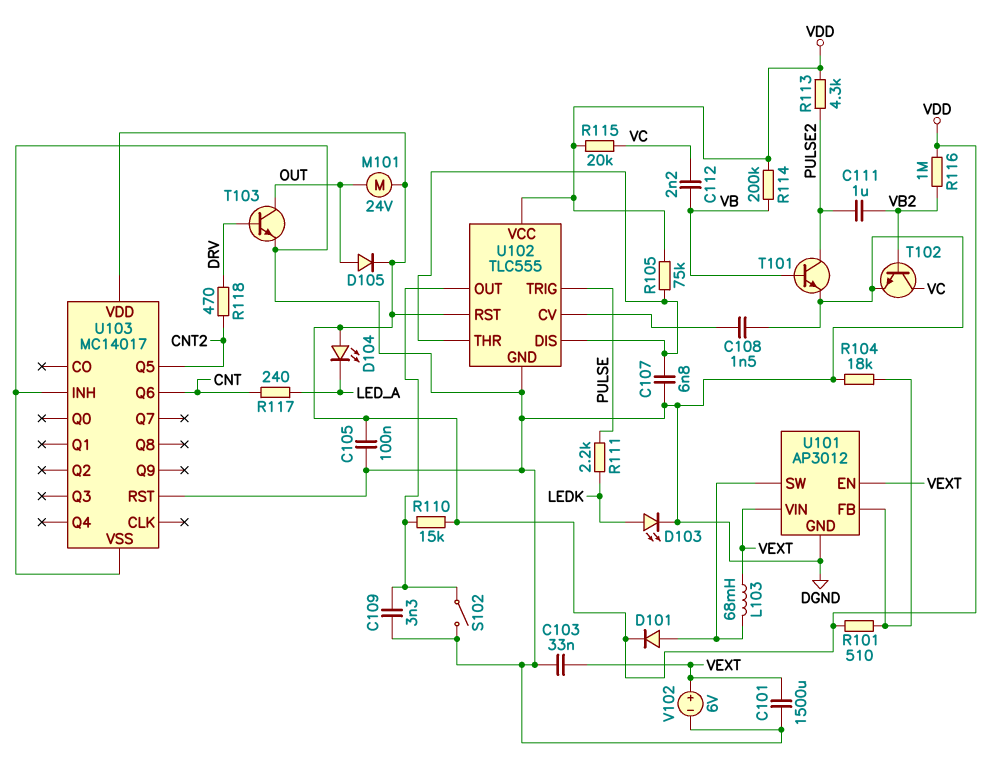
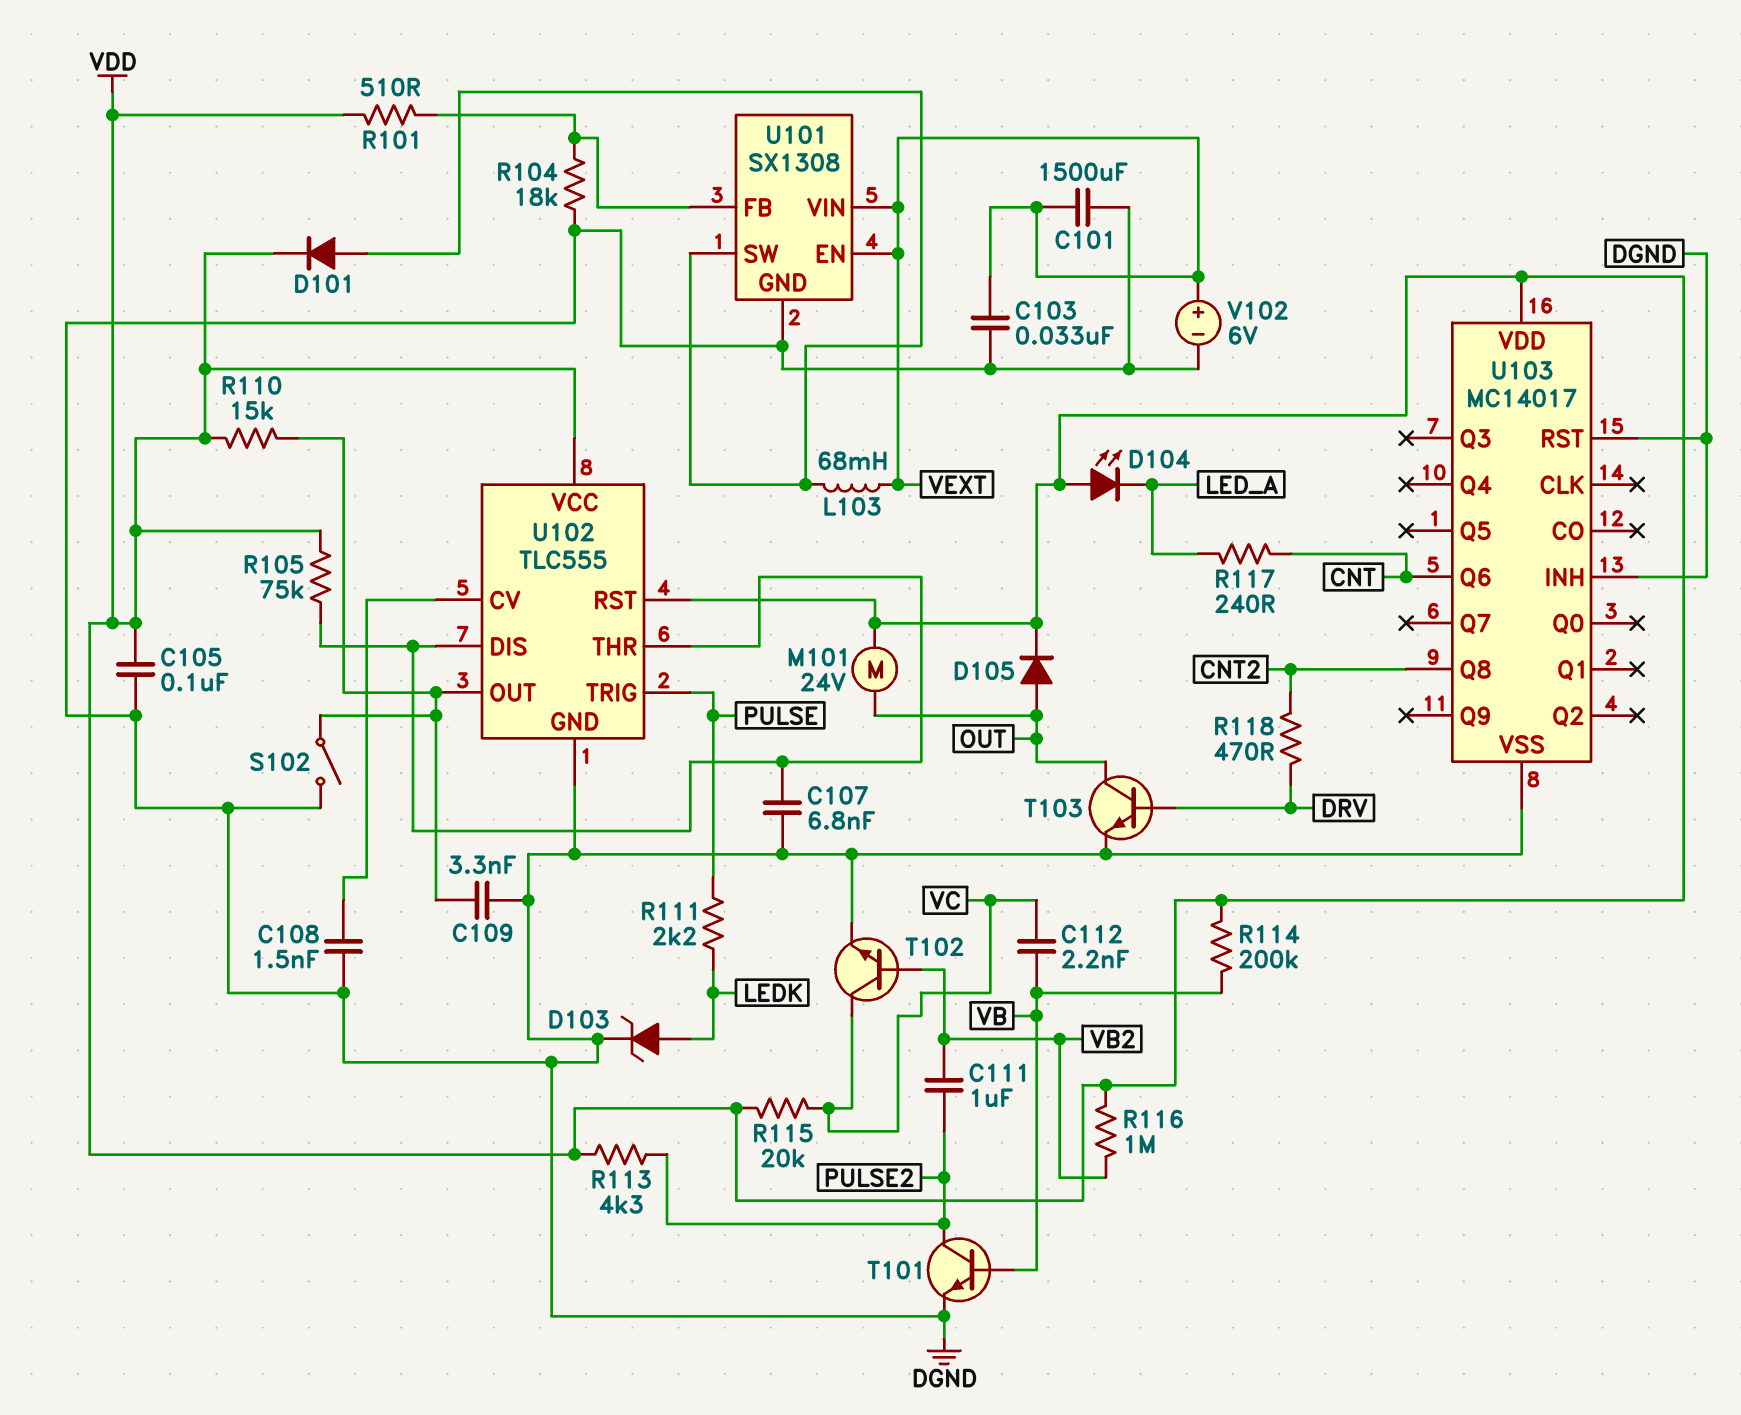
D103: LED (A LEDK, K DGND) -> zener (A LEDK, K DGND)
U101: AP3012 -> SX1308
U103 pin Q5: CNT2 -> none
U103 pin Q8: none -> CNT2

